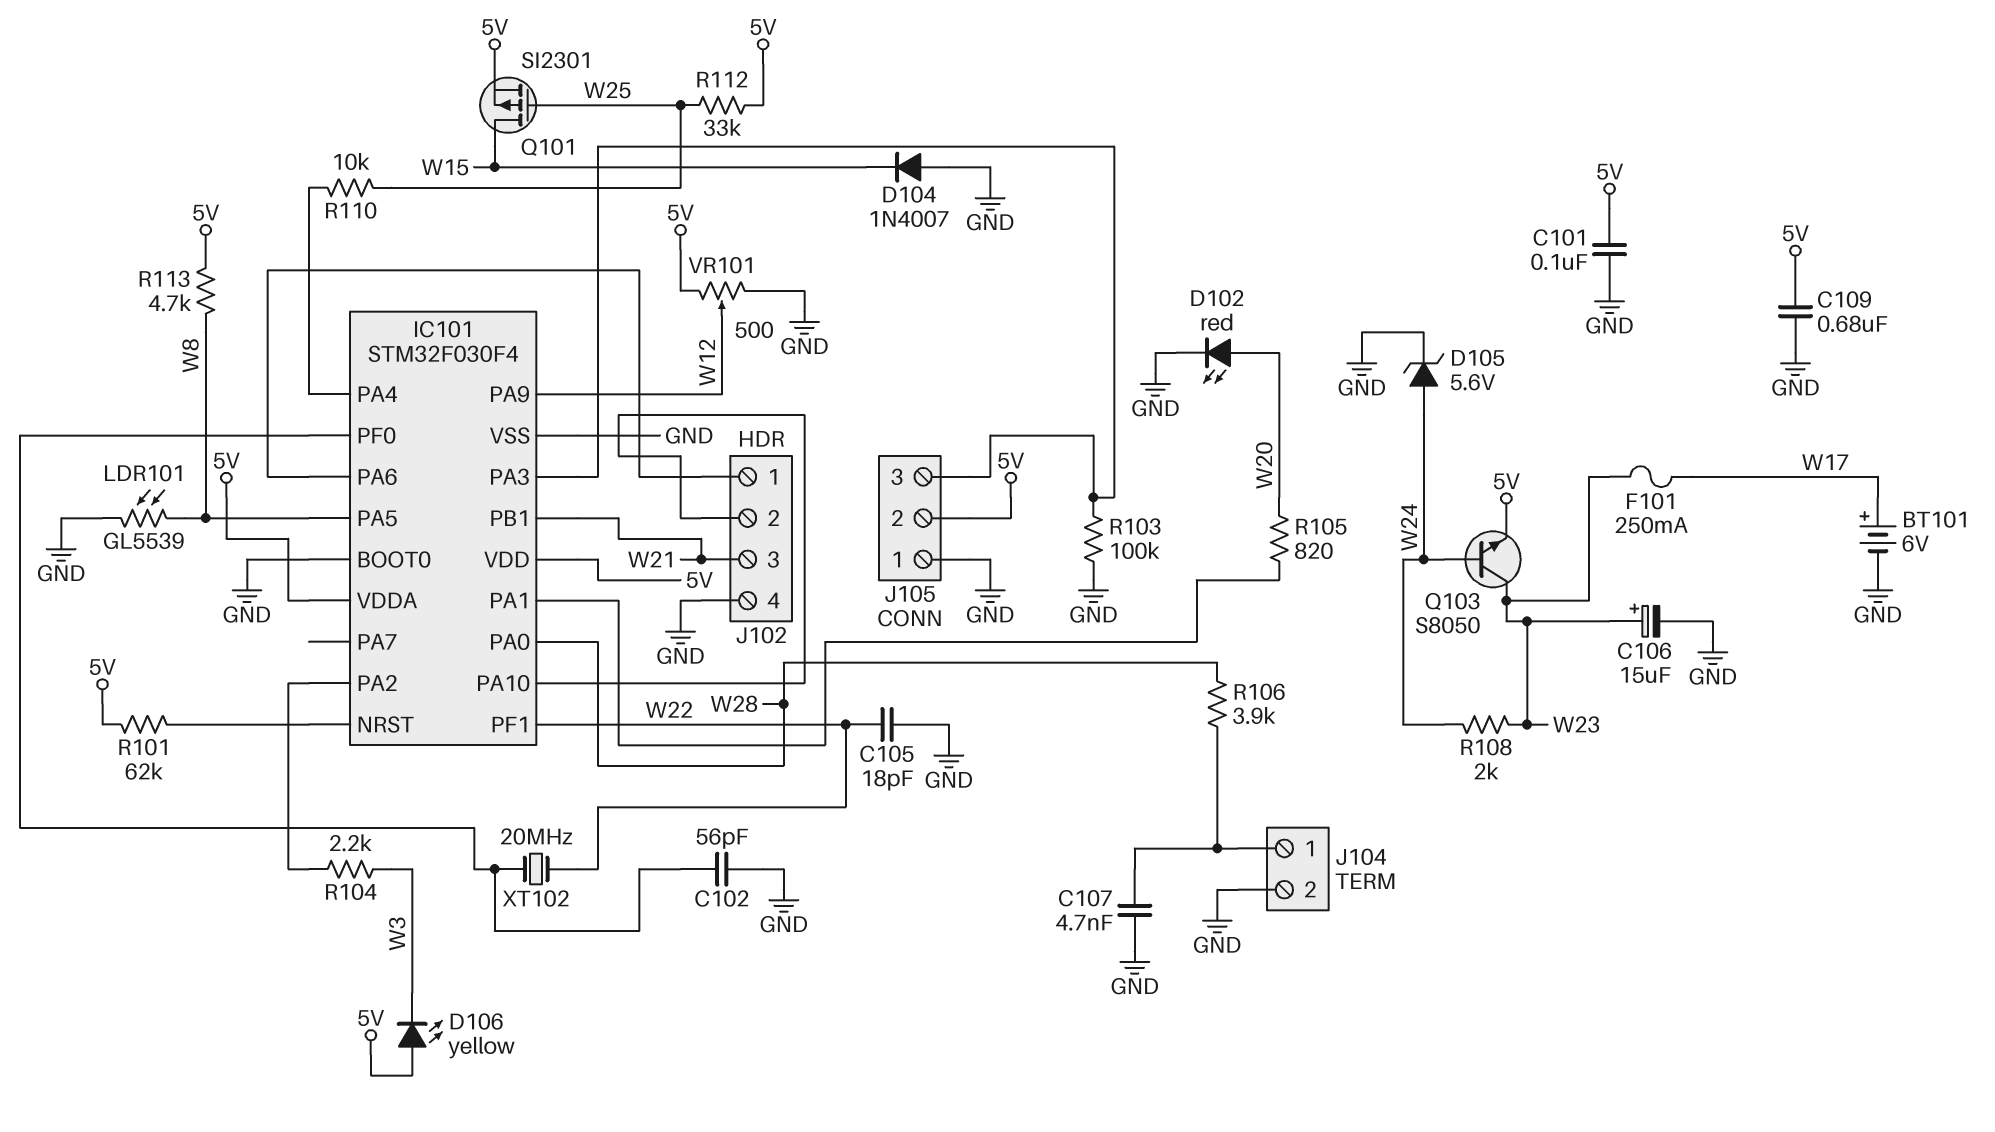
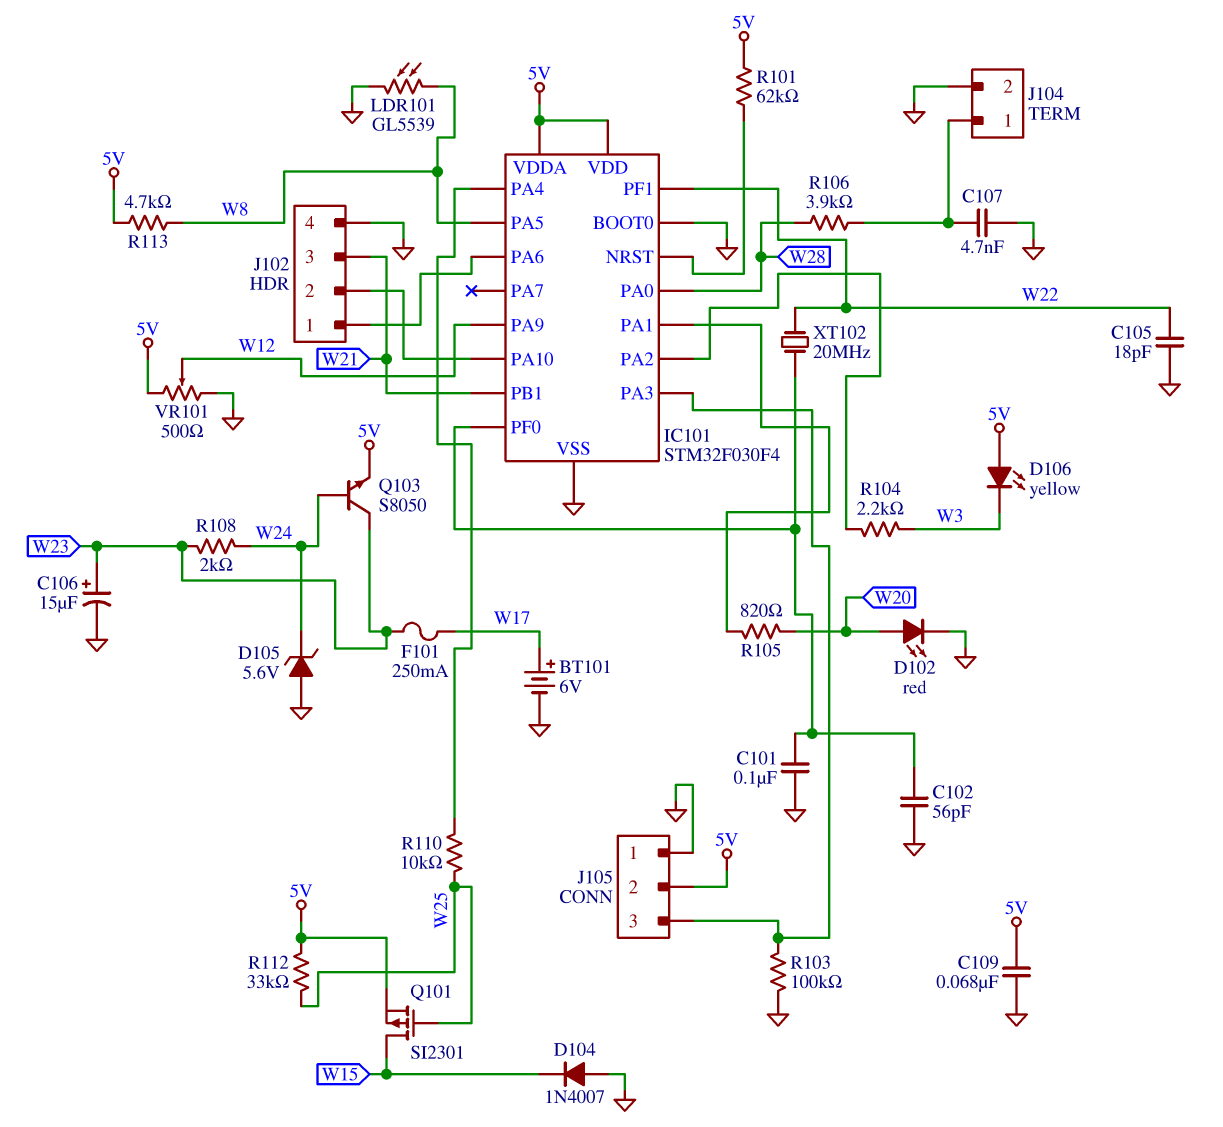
C101: 100nF (5V, GND) -> 100nF (GND, IC101/PF0)
C109: 680nF (5V, GND) -> 68nF (5V, GND)
D105: zener 5.6V (A W24, K GND) -> zener 5.6V (A GND, K W24)

